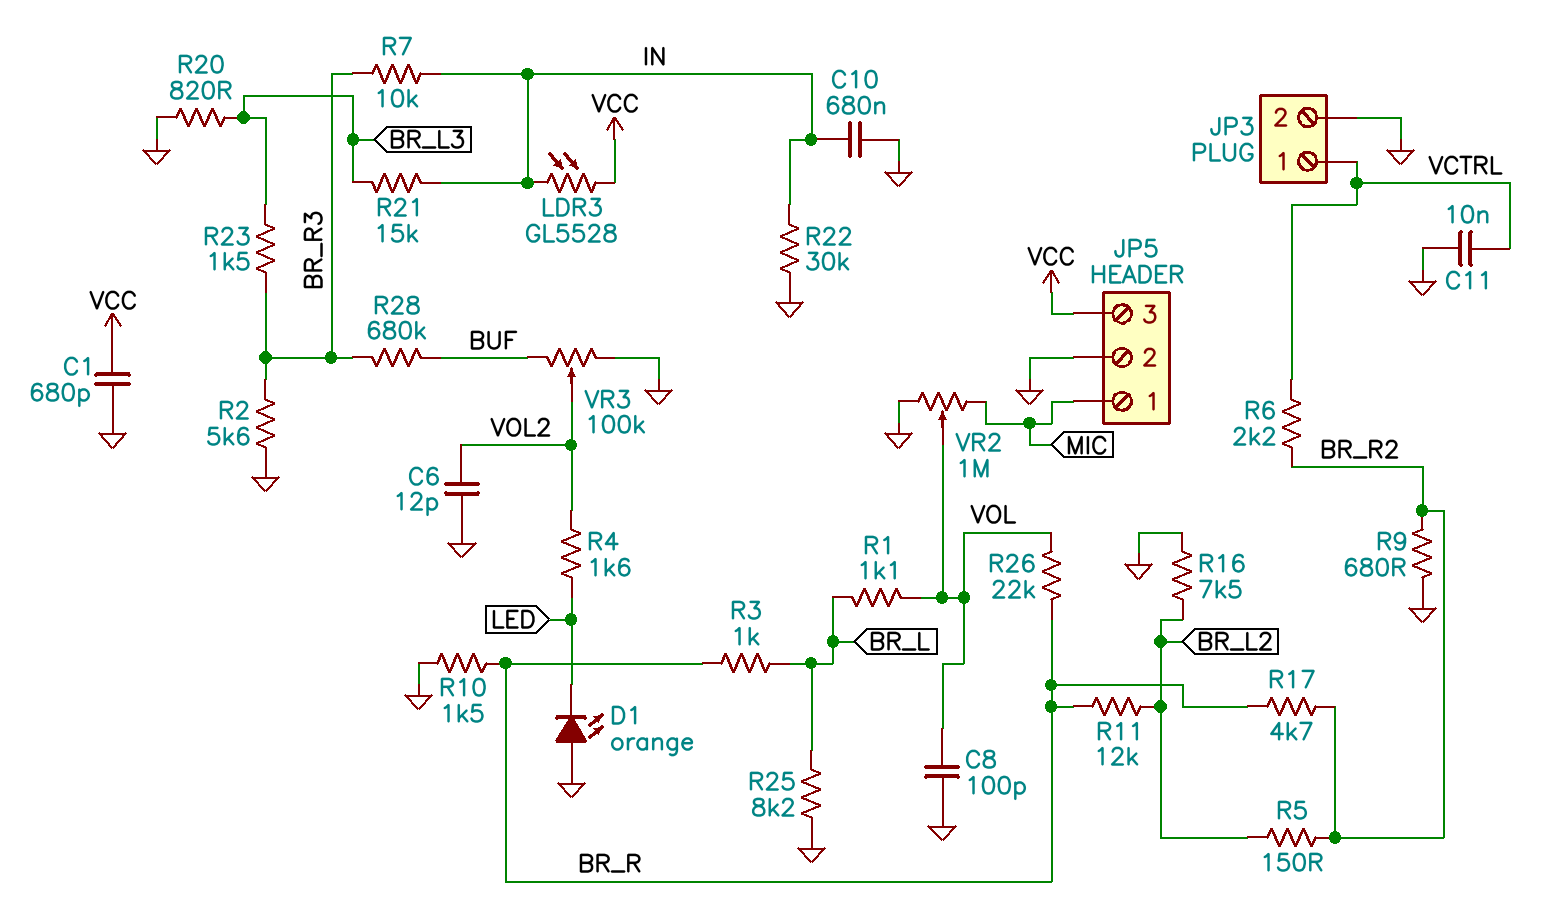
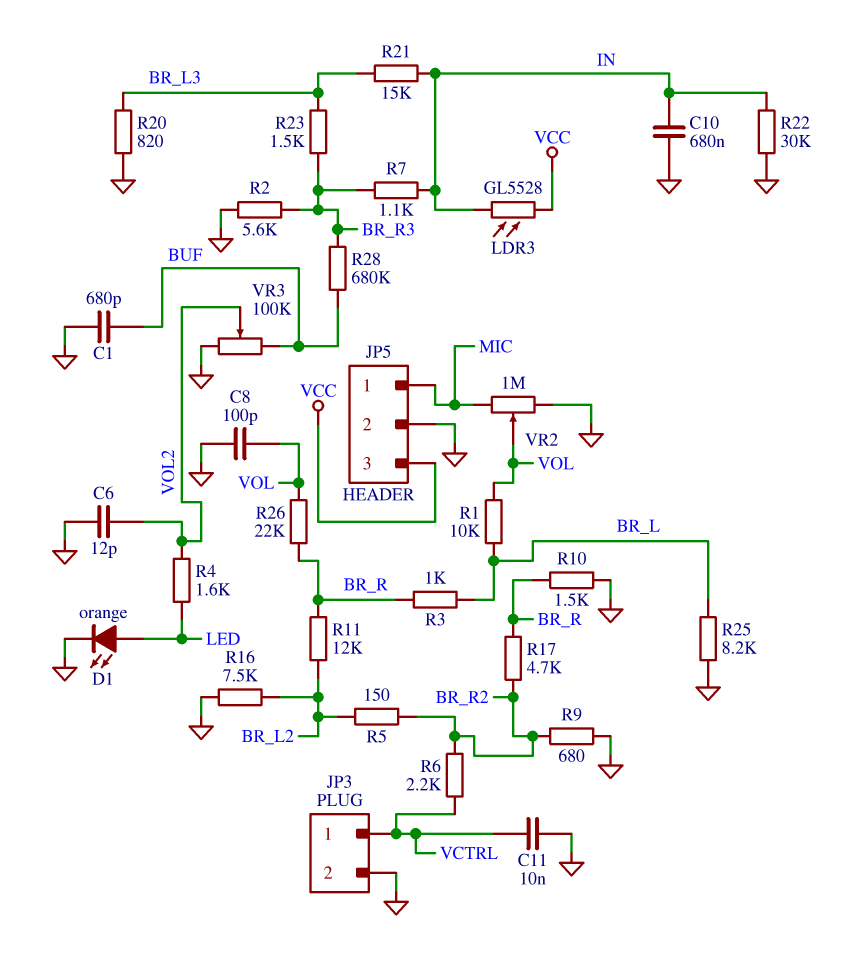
C1: 680pF (GND, VCC) -> 680pF (BUF, GND)
D1: LED orange (A GND, K LED) -> LED orange (A LED, K GND)
R1: 1.1k (BR_L, VOL) -> 10k (BR_L, VOL)
R7: 10k (BR_R3, IN) -> 1.1k (BR_R3, IN)

